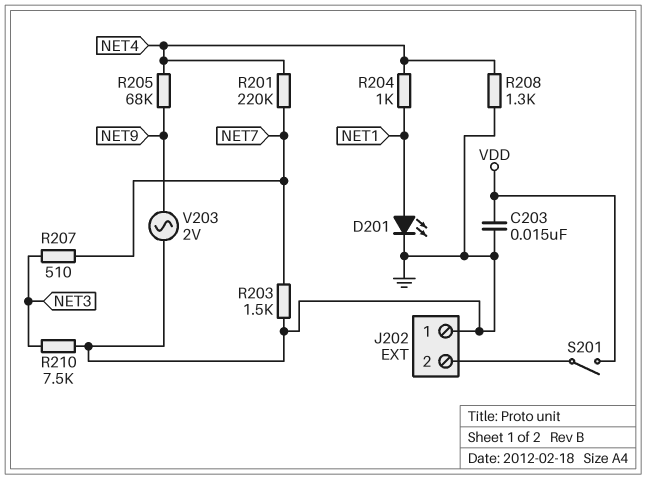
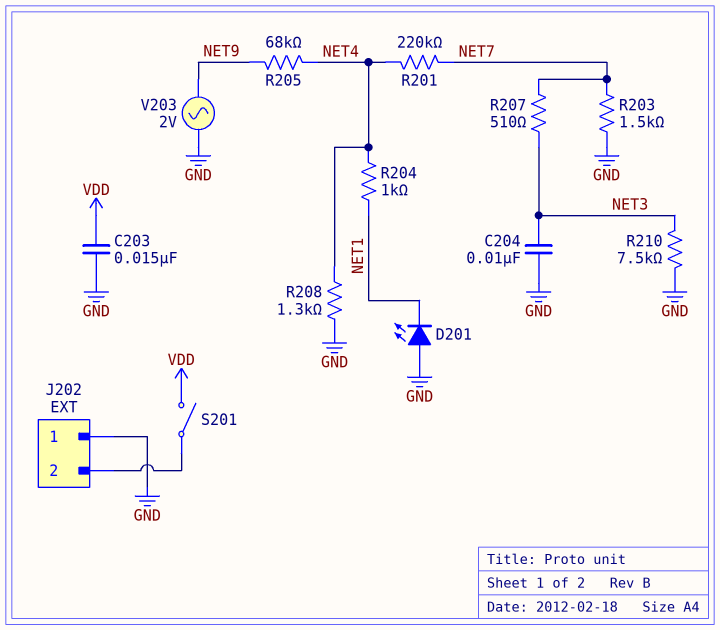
C204: none -> 10nF (GND, NET3)
D201: LED (A NET1, K GND) -> LED (A GND, K NET1)

